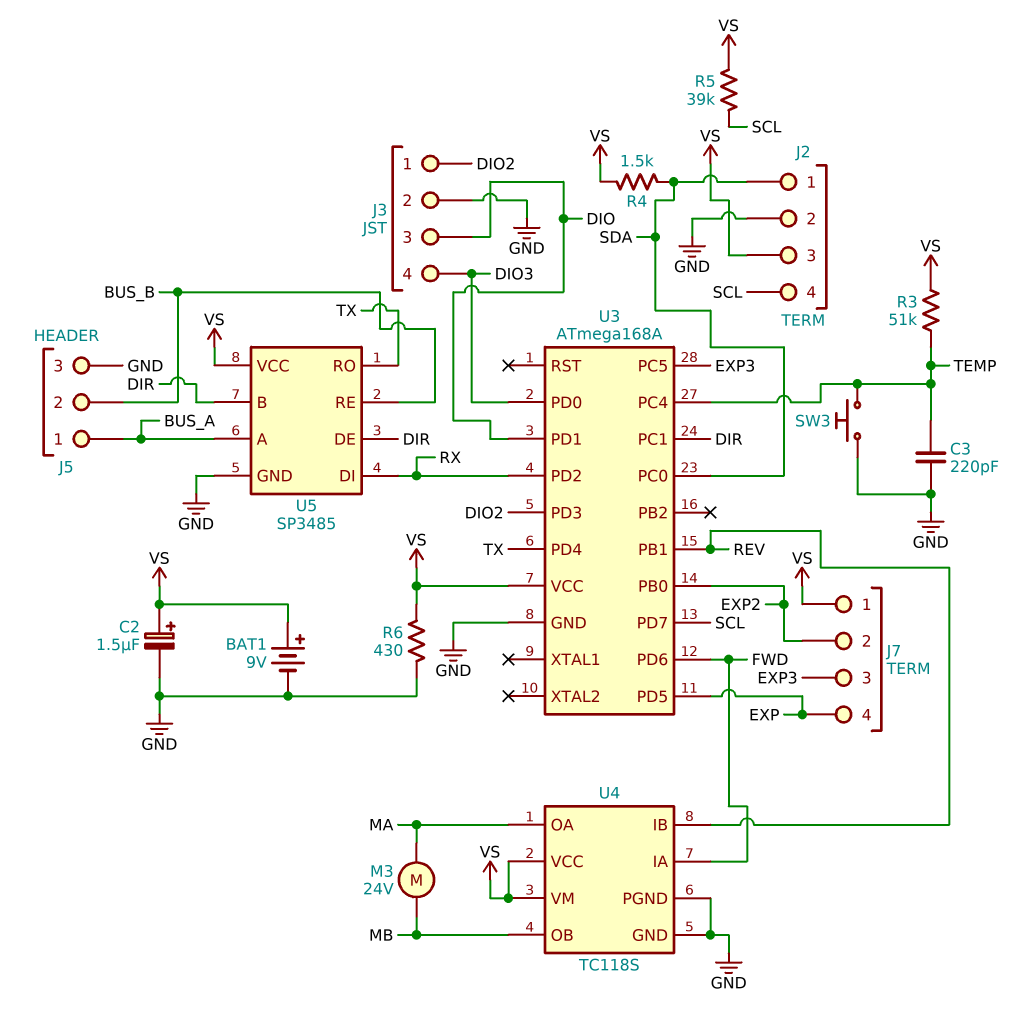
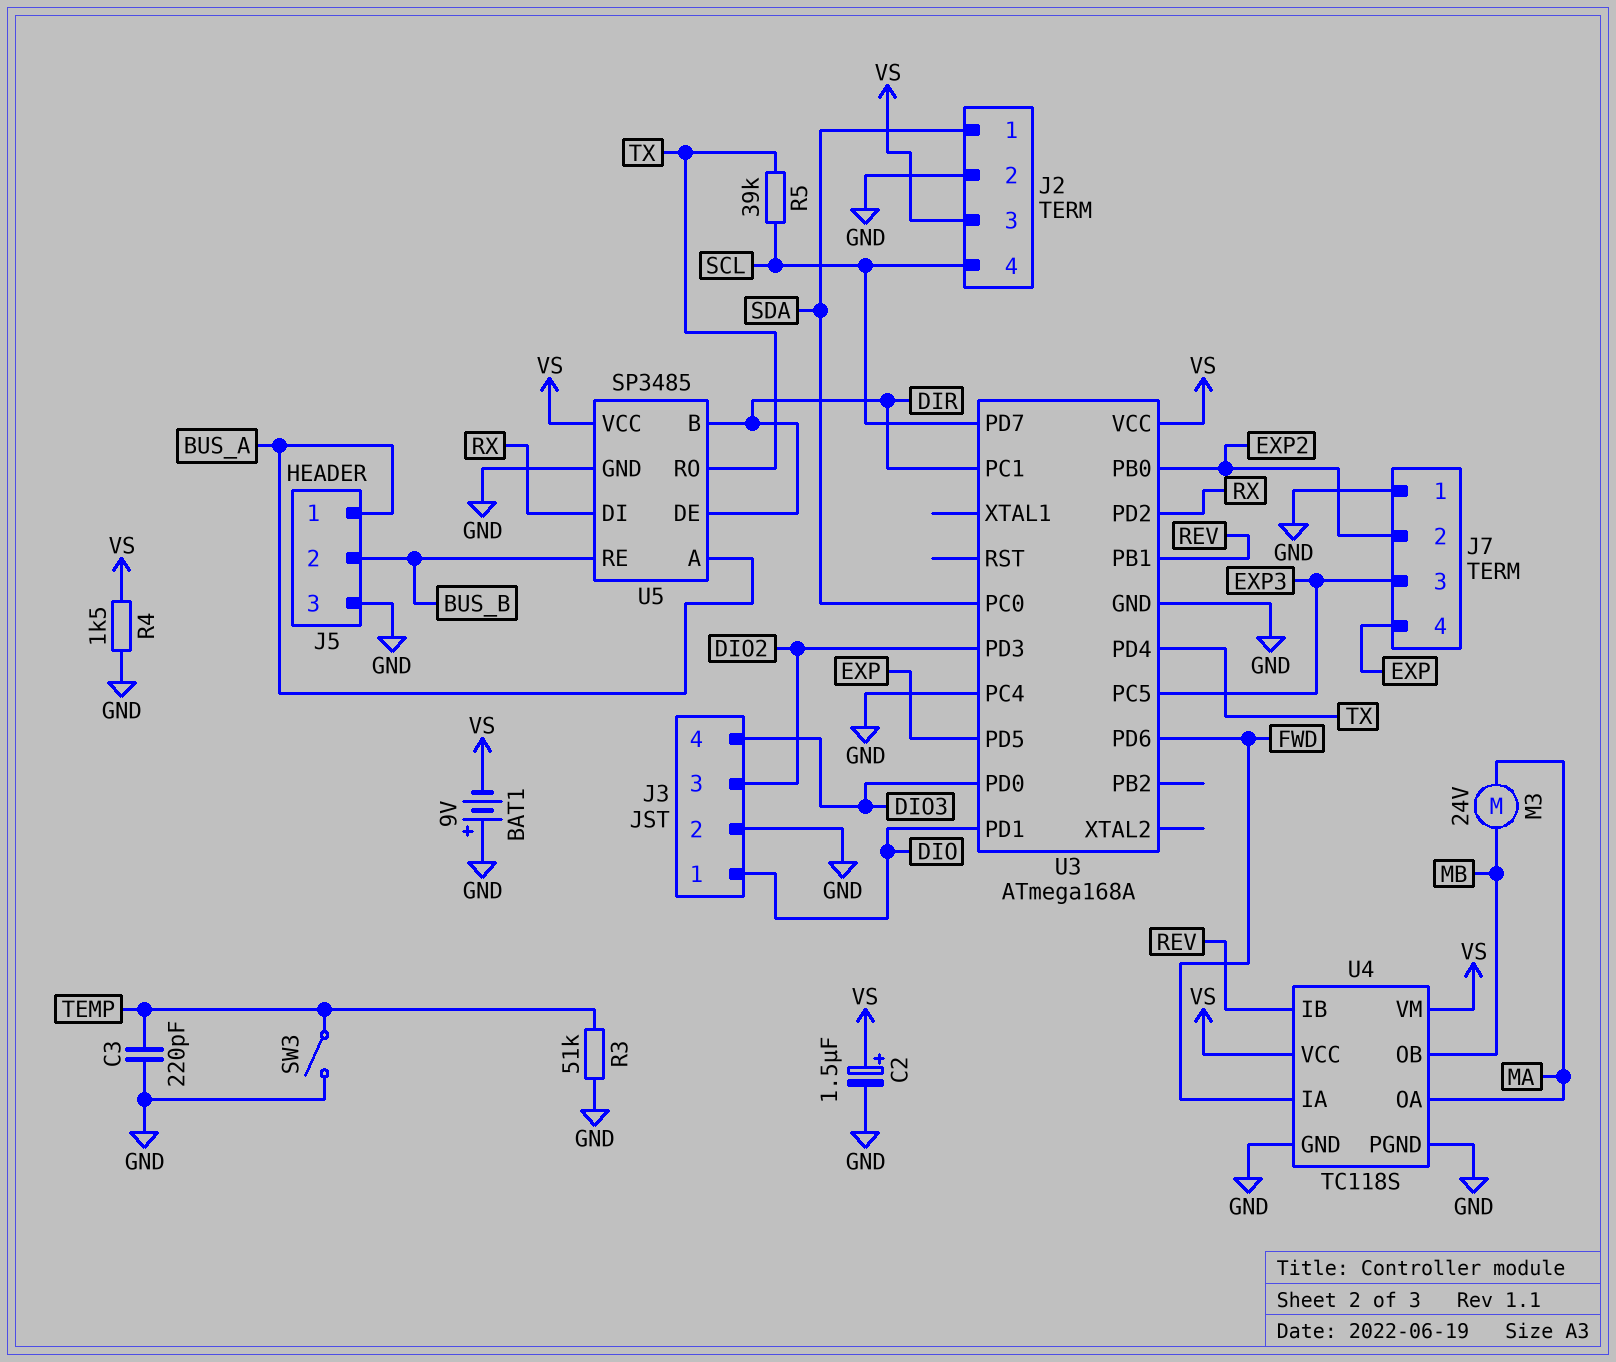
BAT1: 9V (plus VS, minus GND) -> 9V (plus GND, minus VS)
J3 pin 1: DIO2 -> DIO
J3 pin 3: DIO -> DIO2
J7 pin 1: VS -> GND
R3: 51k (TEMP, VS) -> 51k (GND, TEMP)
R4: 1.5k (SDA, VS) -> 1.5k (GND, VS)
R5: 39k (SCL, VS) -> 39k (SCL, TX)
R6: 430 (GND, VS) -> none
SW3: button (GND, TEMP) -> switch (GND, TEMP)
U3 pin PC4: TEMP -> GND

